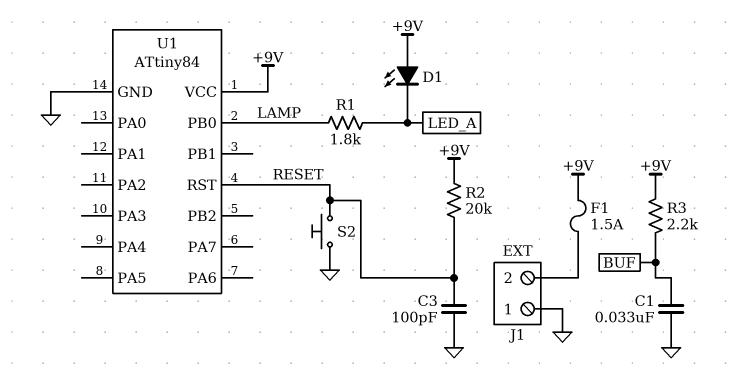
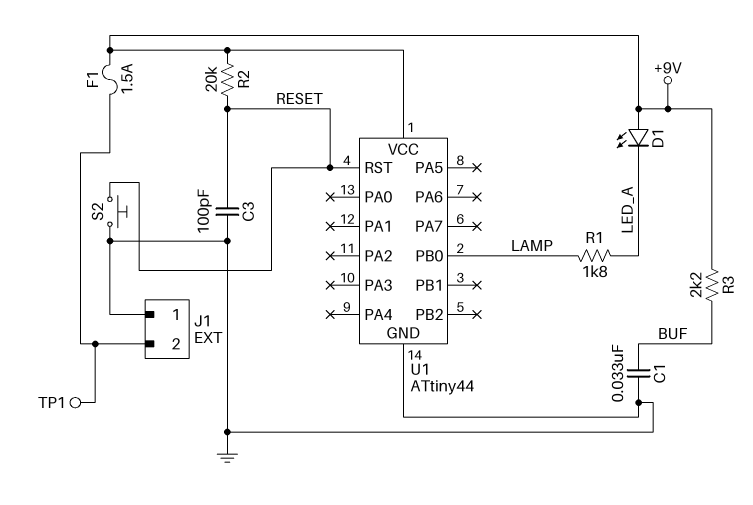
TP1: none -> test point (J1/2)
U1: ATtiny84 -> ATtiny44

